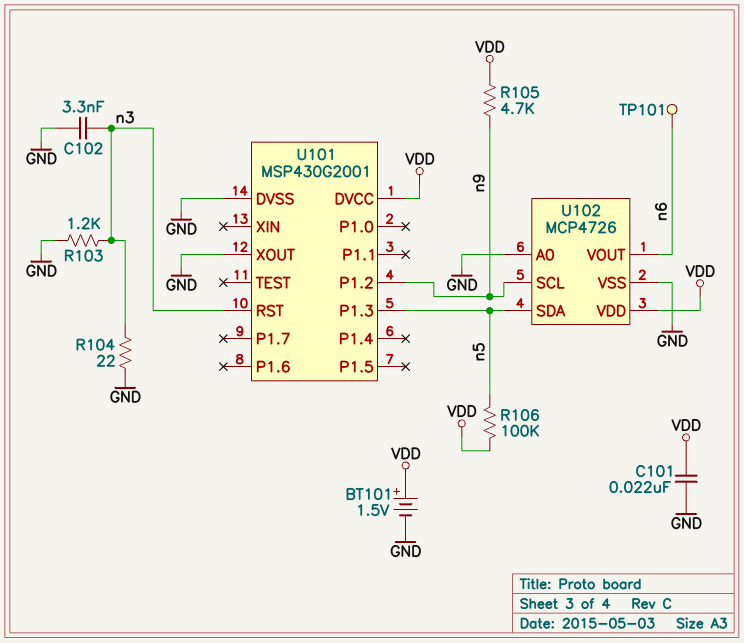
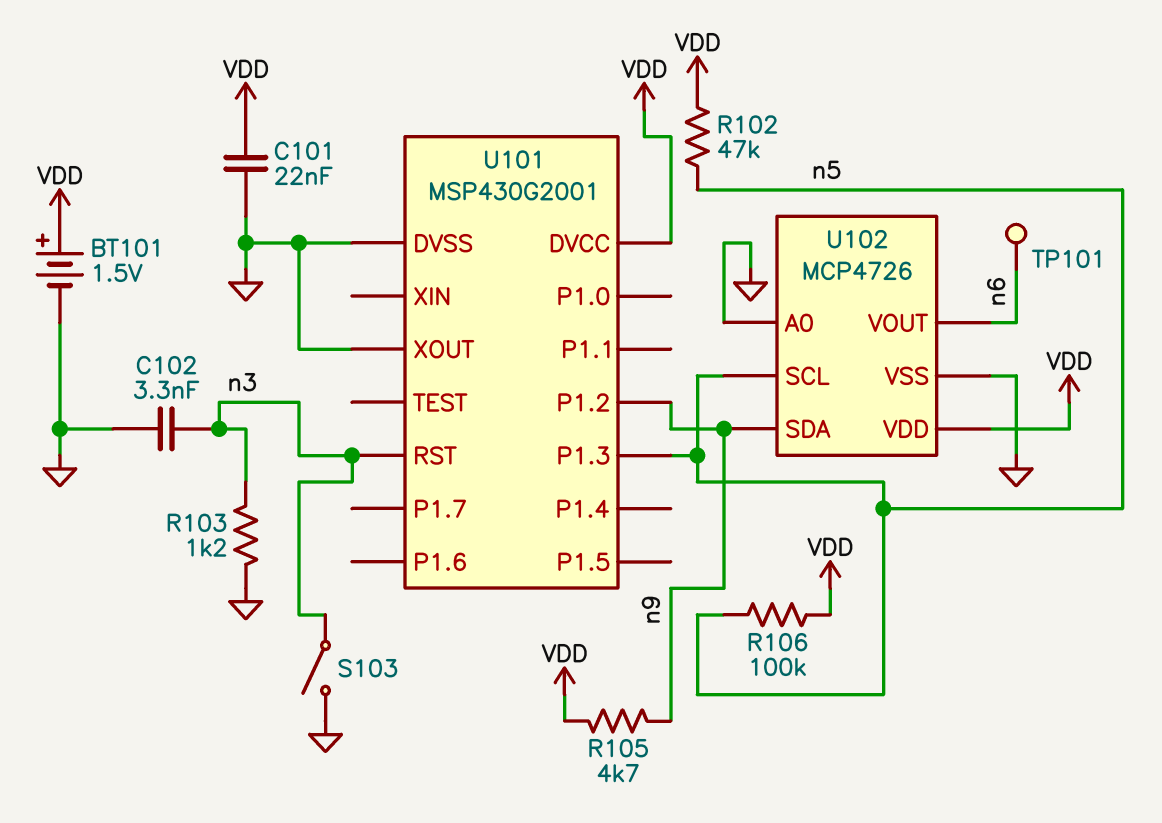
R102: none -> 47k (VDD, n5)
R104: 22 (GND, n3) -> none
S103: none -> switch (GND, n3)
U102 pin SCL: n9 -> n5
U102 pin SDA: n5 -> n9

